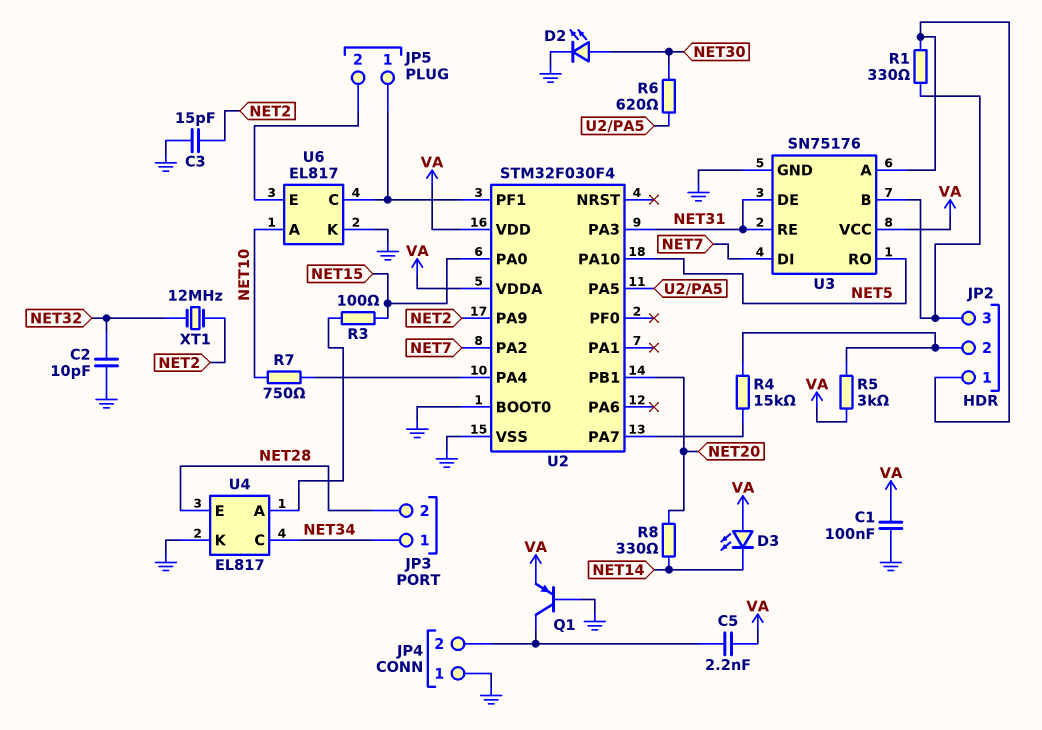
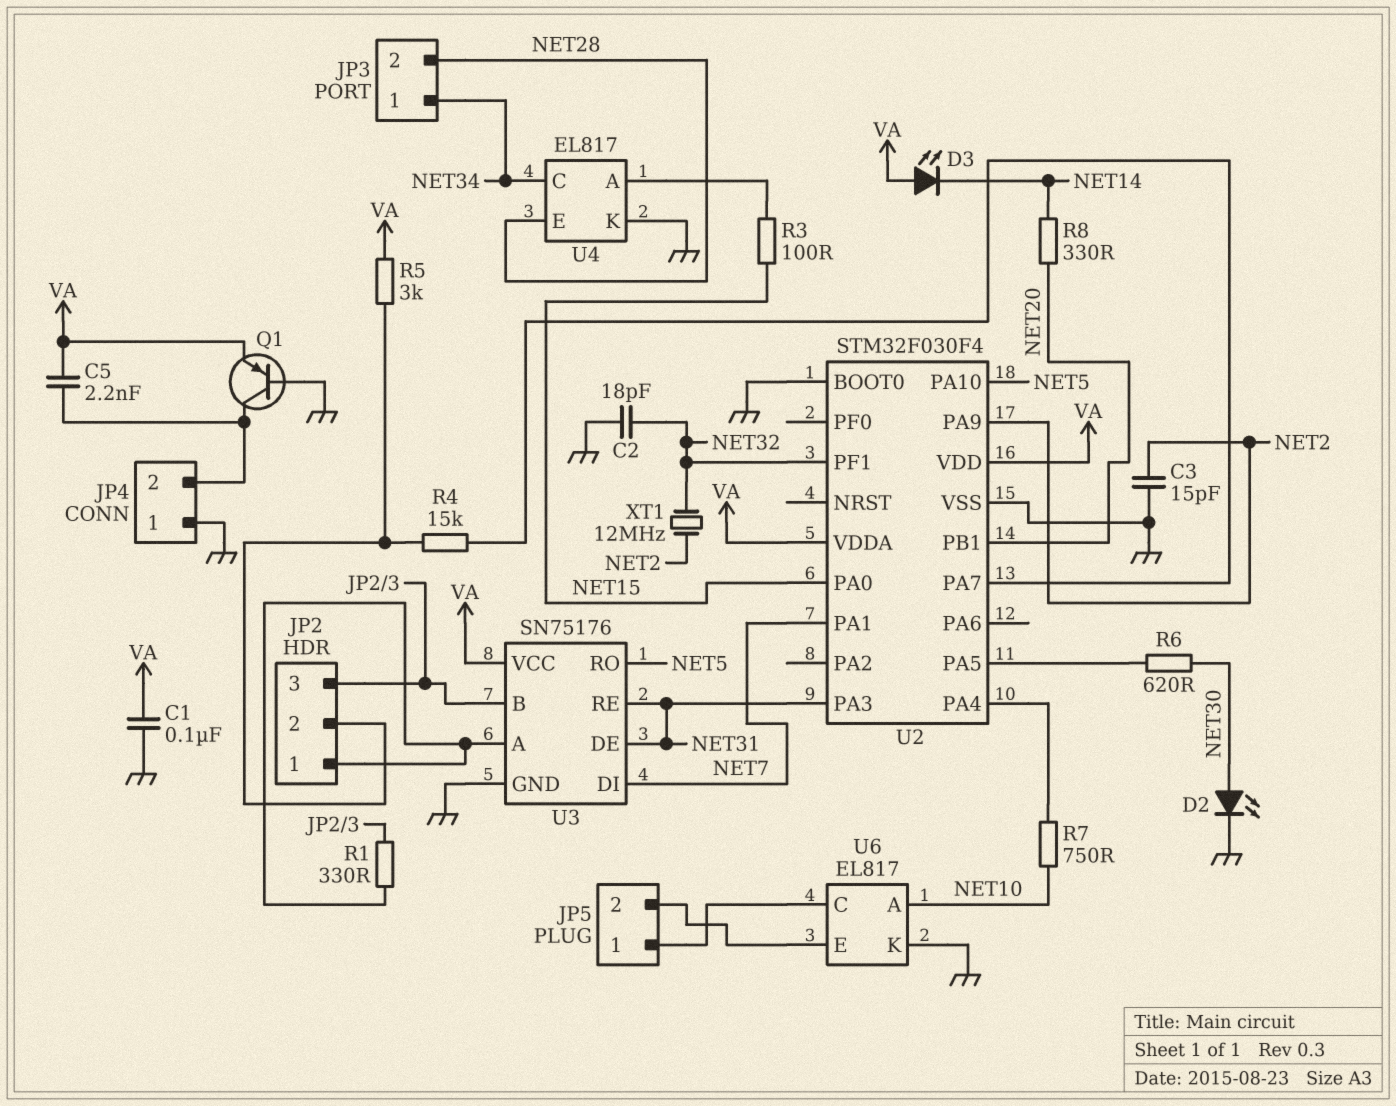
C2: 10pF (GND, NET32) -> 18pF (GND, NET32)
U2 pin PA1: none -> NET7
U2 pin PA2: NET7 -> none
U2 pin PF1: JP5/1 -> NET32

